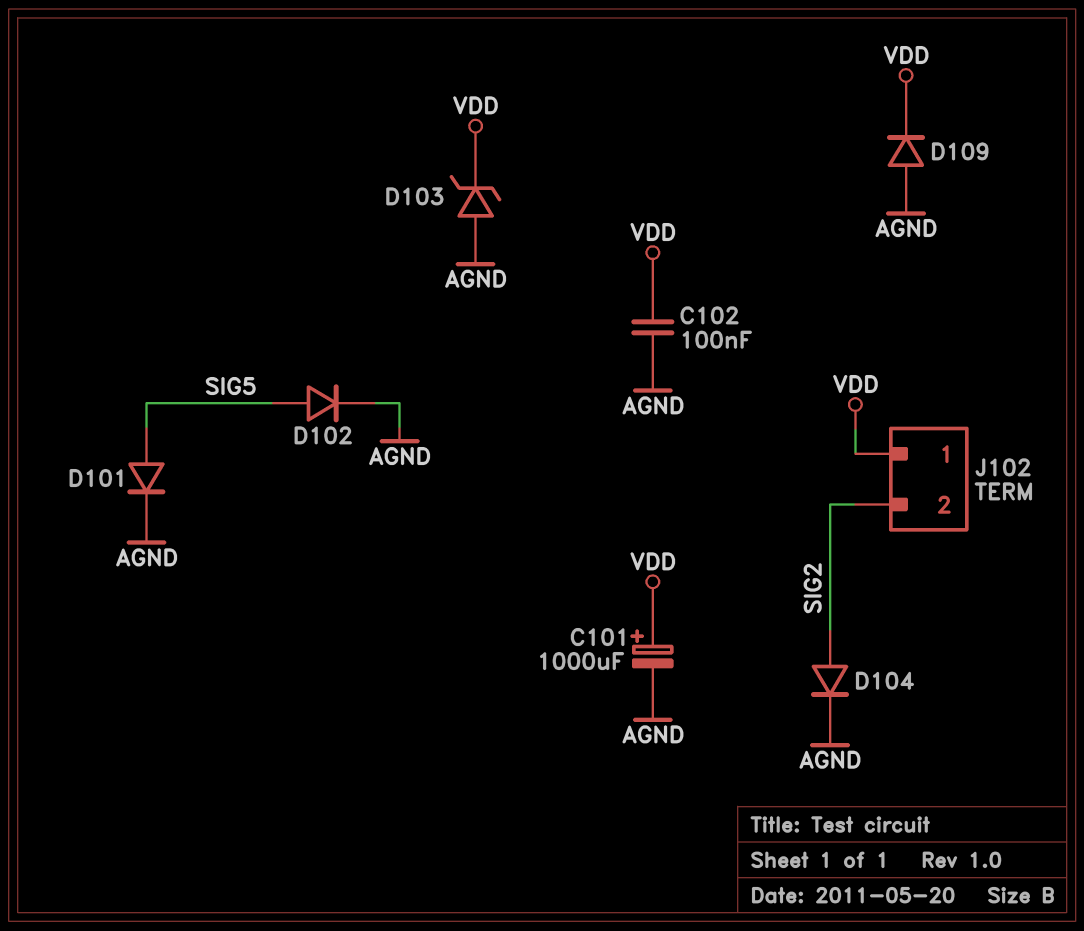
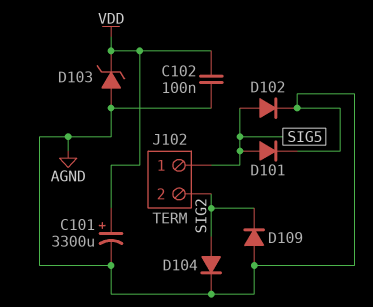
C101: 1000uF (plus VDD, minus AGND) -> 3300uF (plus VDD, minus AGND)
D109: diode (A AGND, K VDD) -> diode (A AGND, K SIG2)
J102 pin 1: VDD -> SIG5

